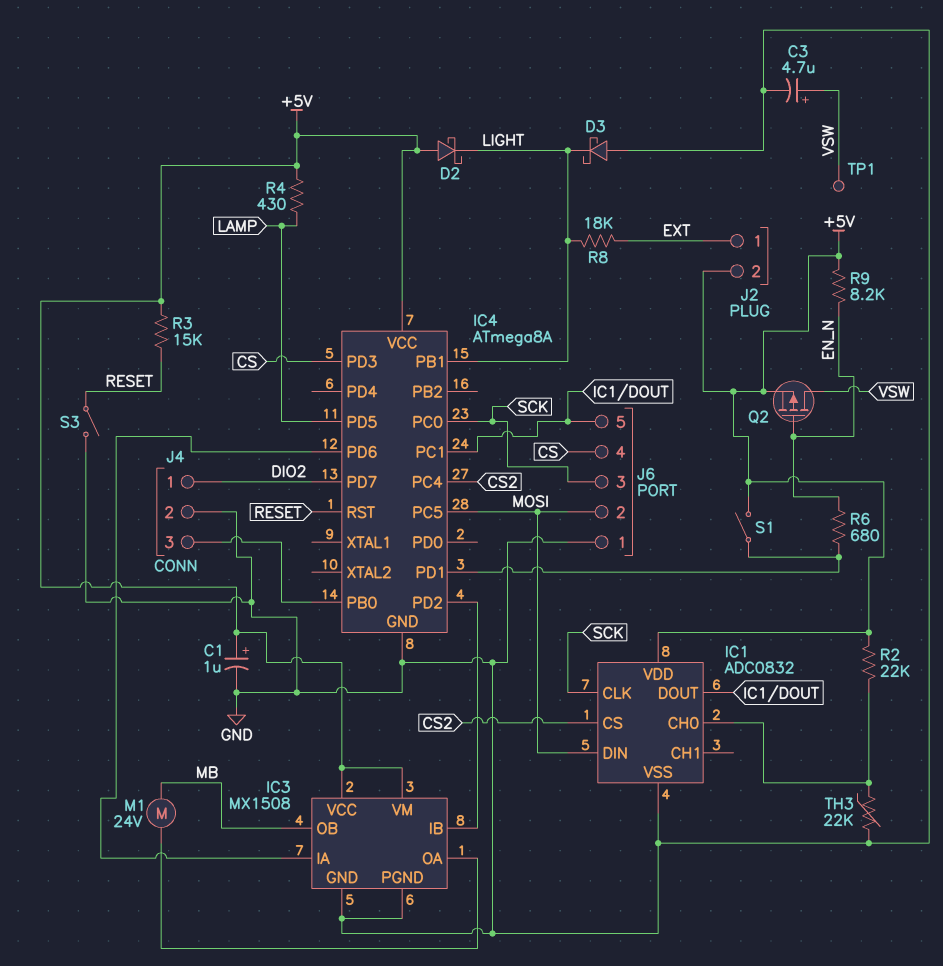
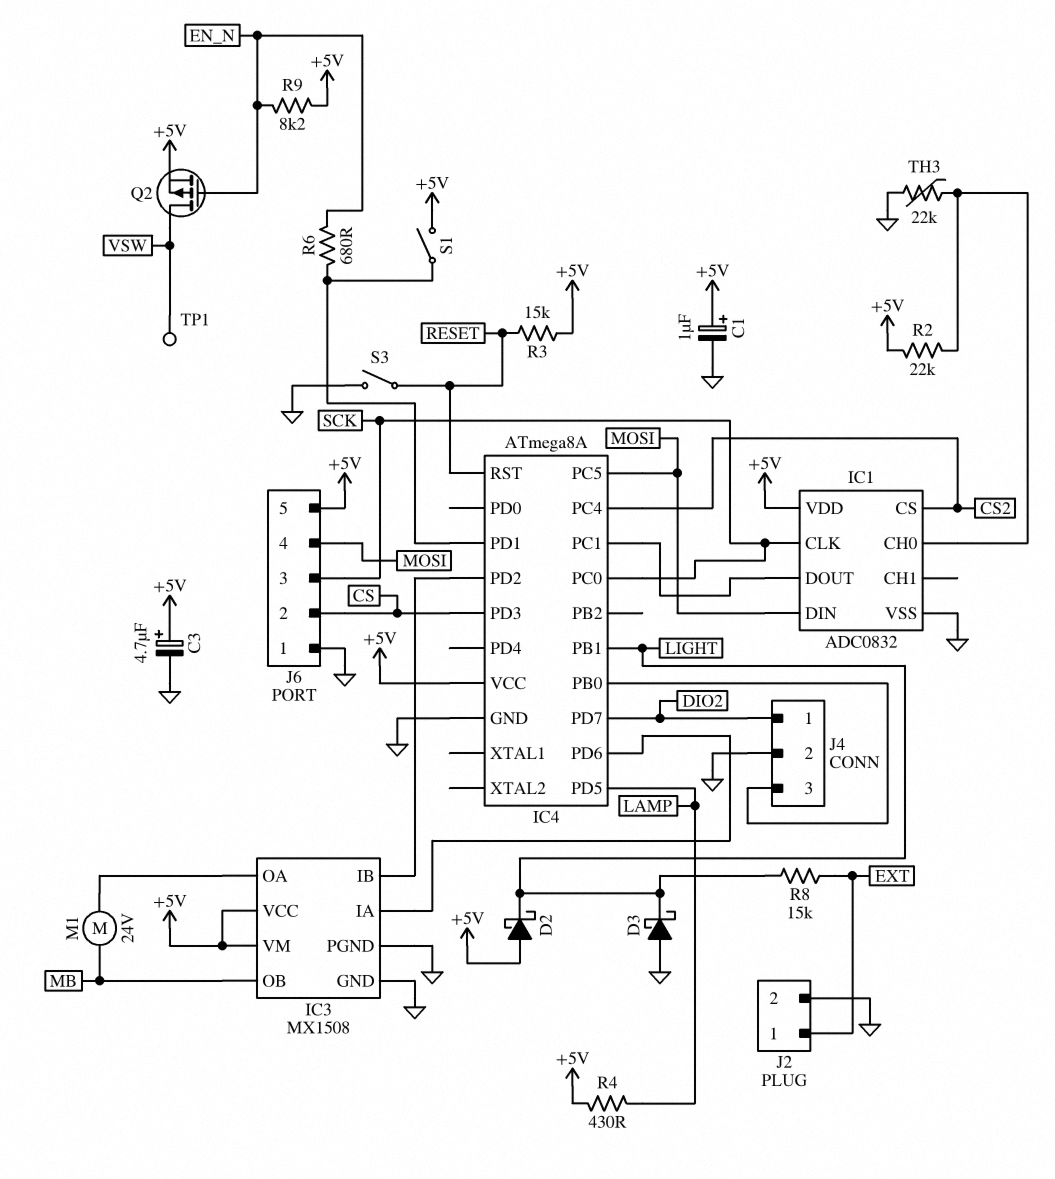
C3: 4.7uF (plus VSW, minus GND) -> 4.7uF (plus +5V, minus GND)
J2 pin 2: +5V -> GND
J6 pin 2: MOSI -> CS
J6 pin 4: CS -> MOSI
J6 pin 5: IC1/DOUT -> +5V
R8: 18k (EXT, LIGHT) -> 15k (EXT, LIGHT)

